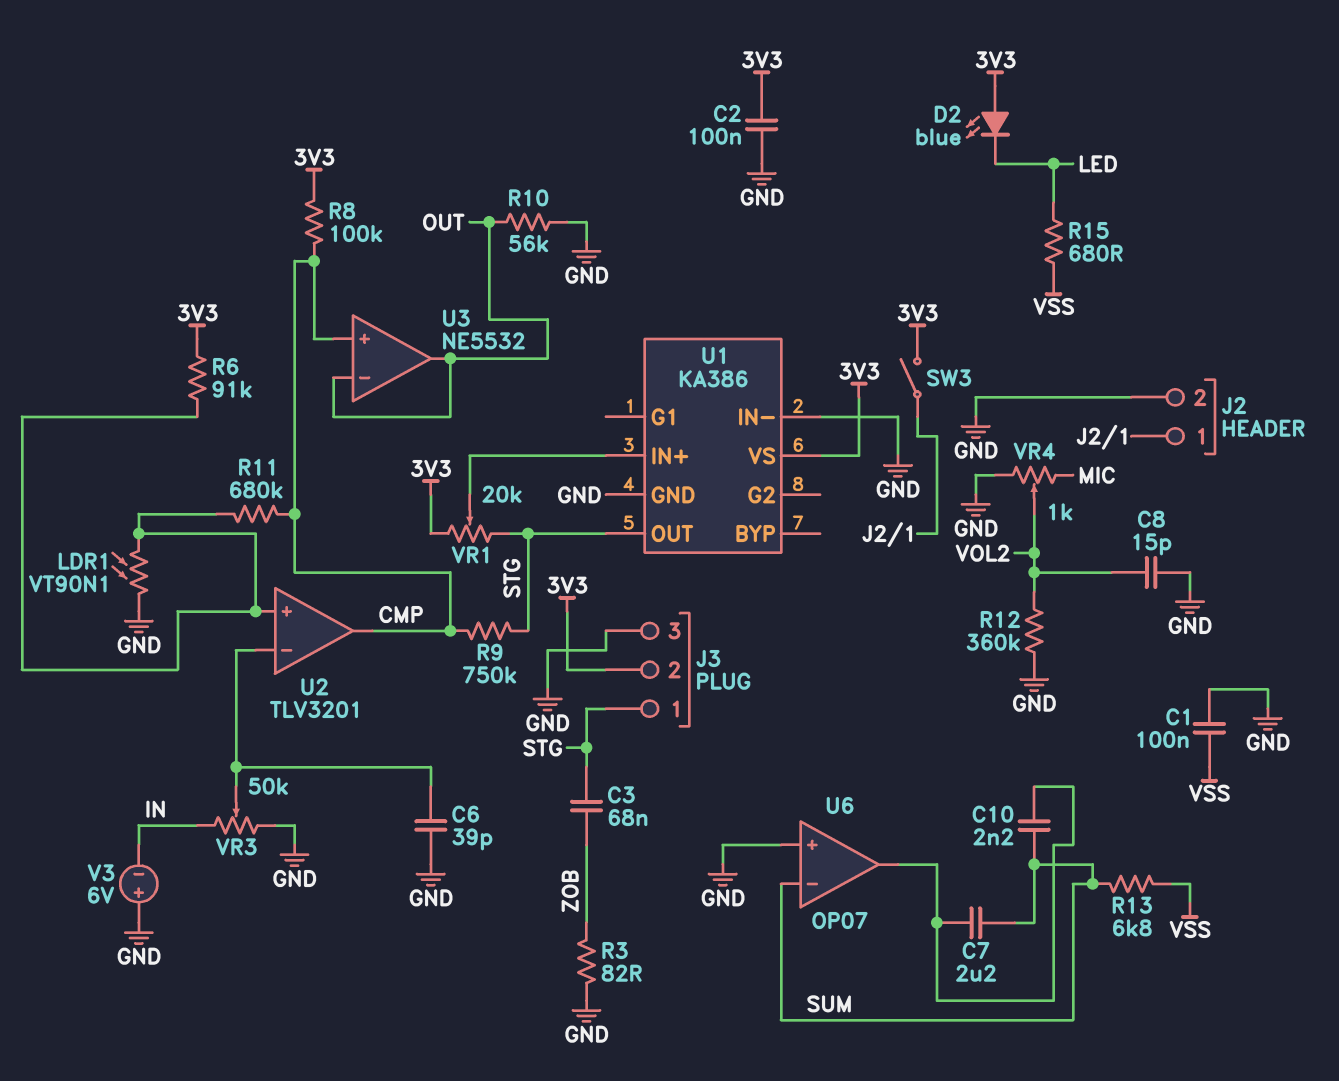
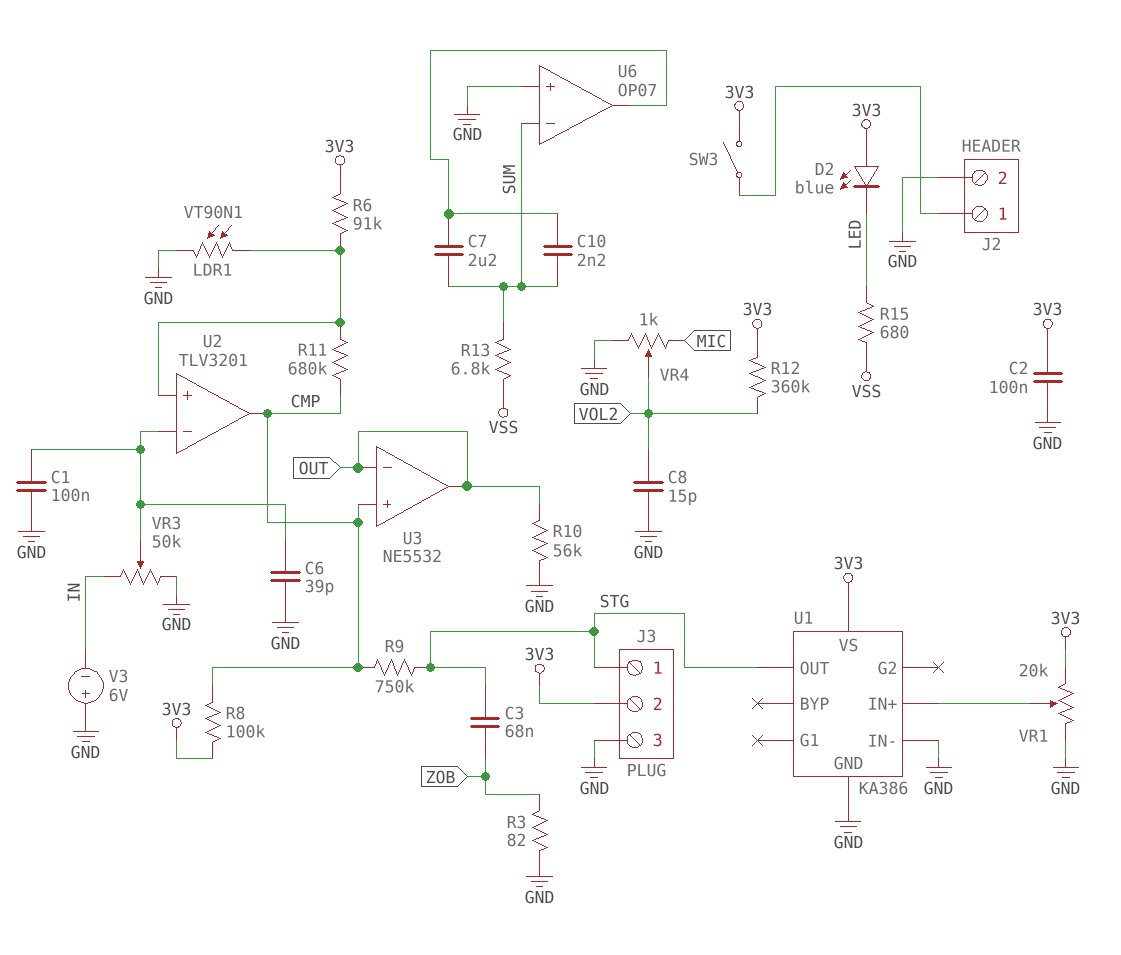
C1: 100nF (GND, VSS) -> 100nF (GND, U2/in-)
R12: 360k (GND, VOL2) -> 360k (3V3, VOL2)
VR1: 20k (3V3, STG, wiper U1/IN+) -> 20k (3V3, GND, wiper U1/IN+)

